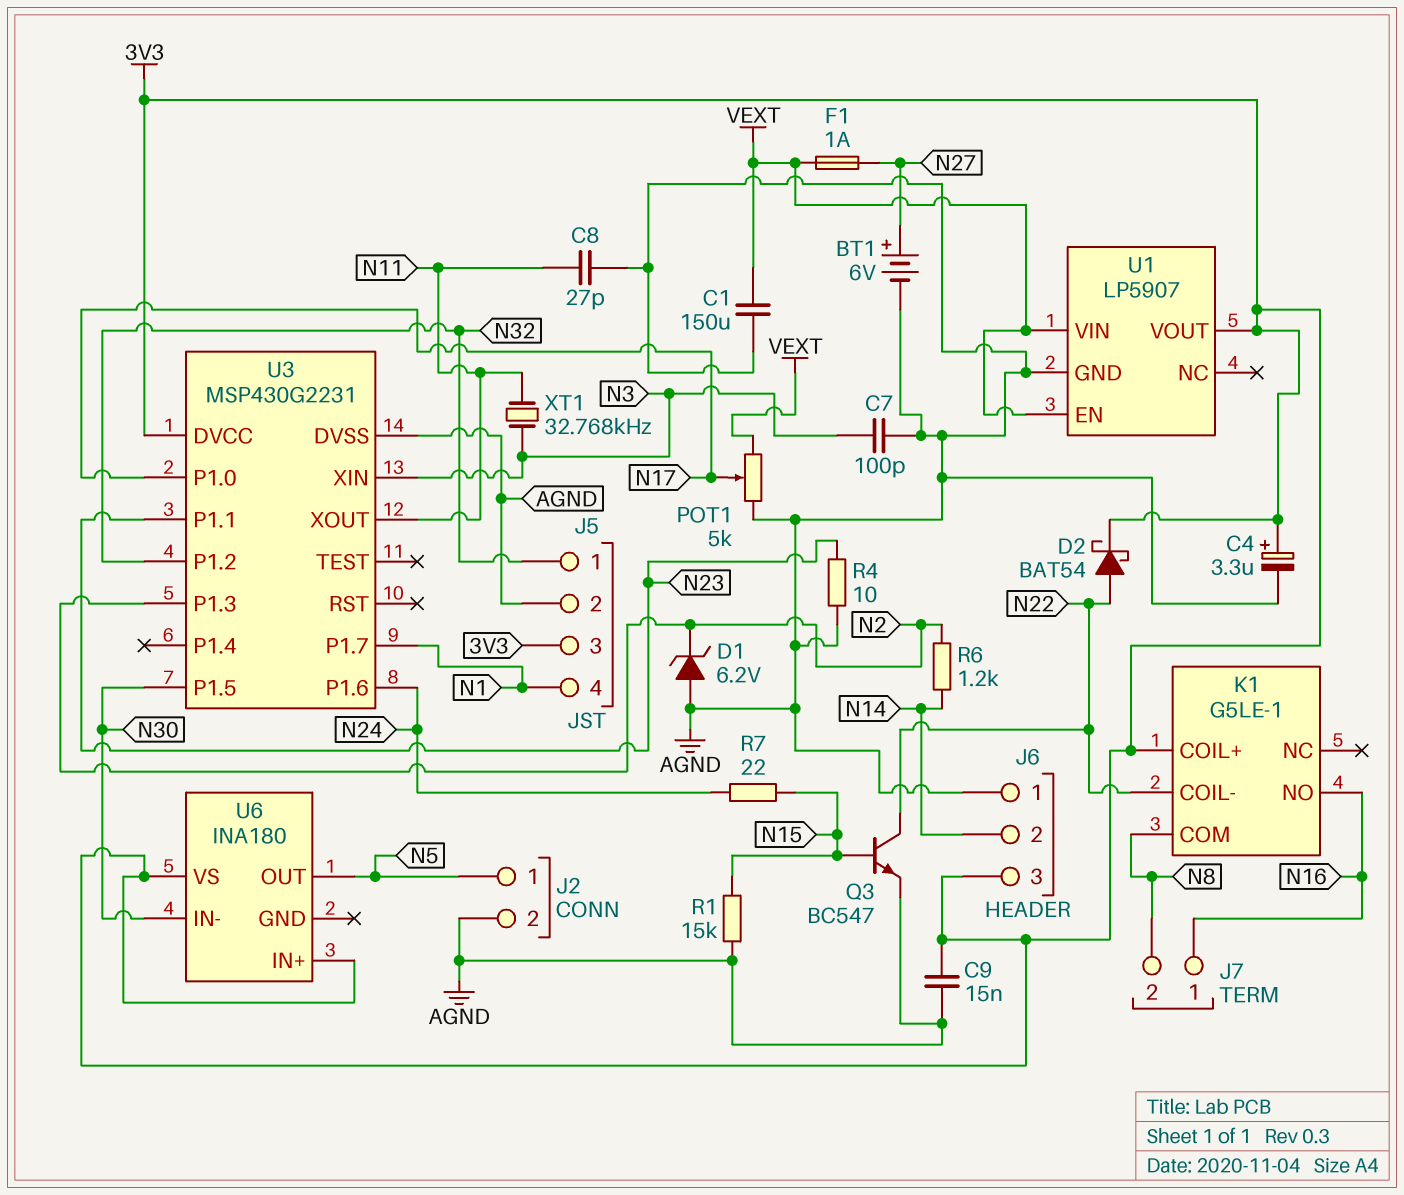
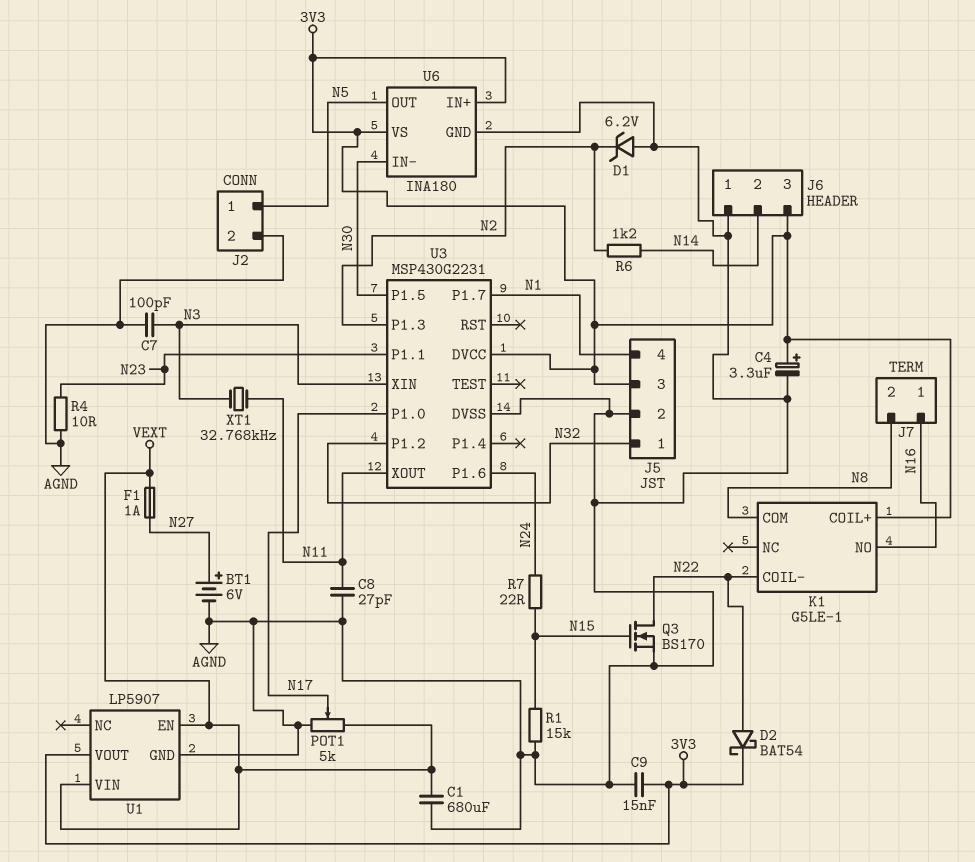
C1: 150uF (AGND, VEXT) -> 680uF (AGND, VEXT)
Q3: NPN BC547 (B N15, C N22, E AGND) -> NMOS BS170 (G N15, D N22, S AGND)
U6 pin GND: none -> AGND

